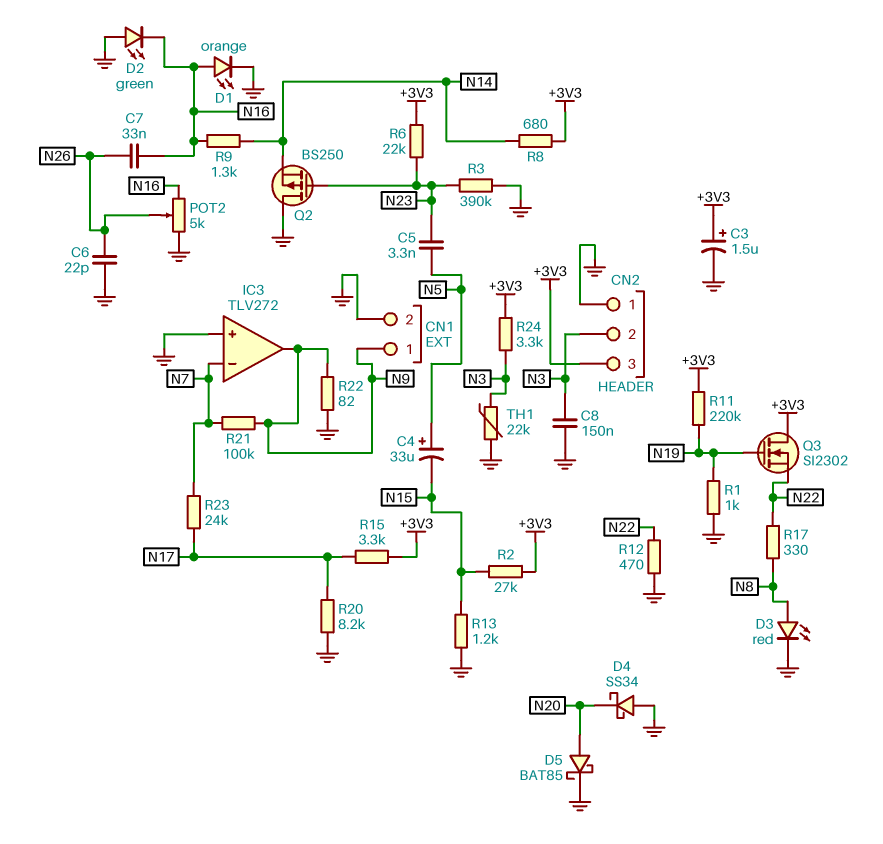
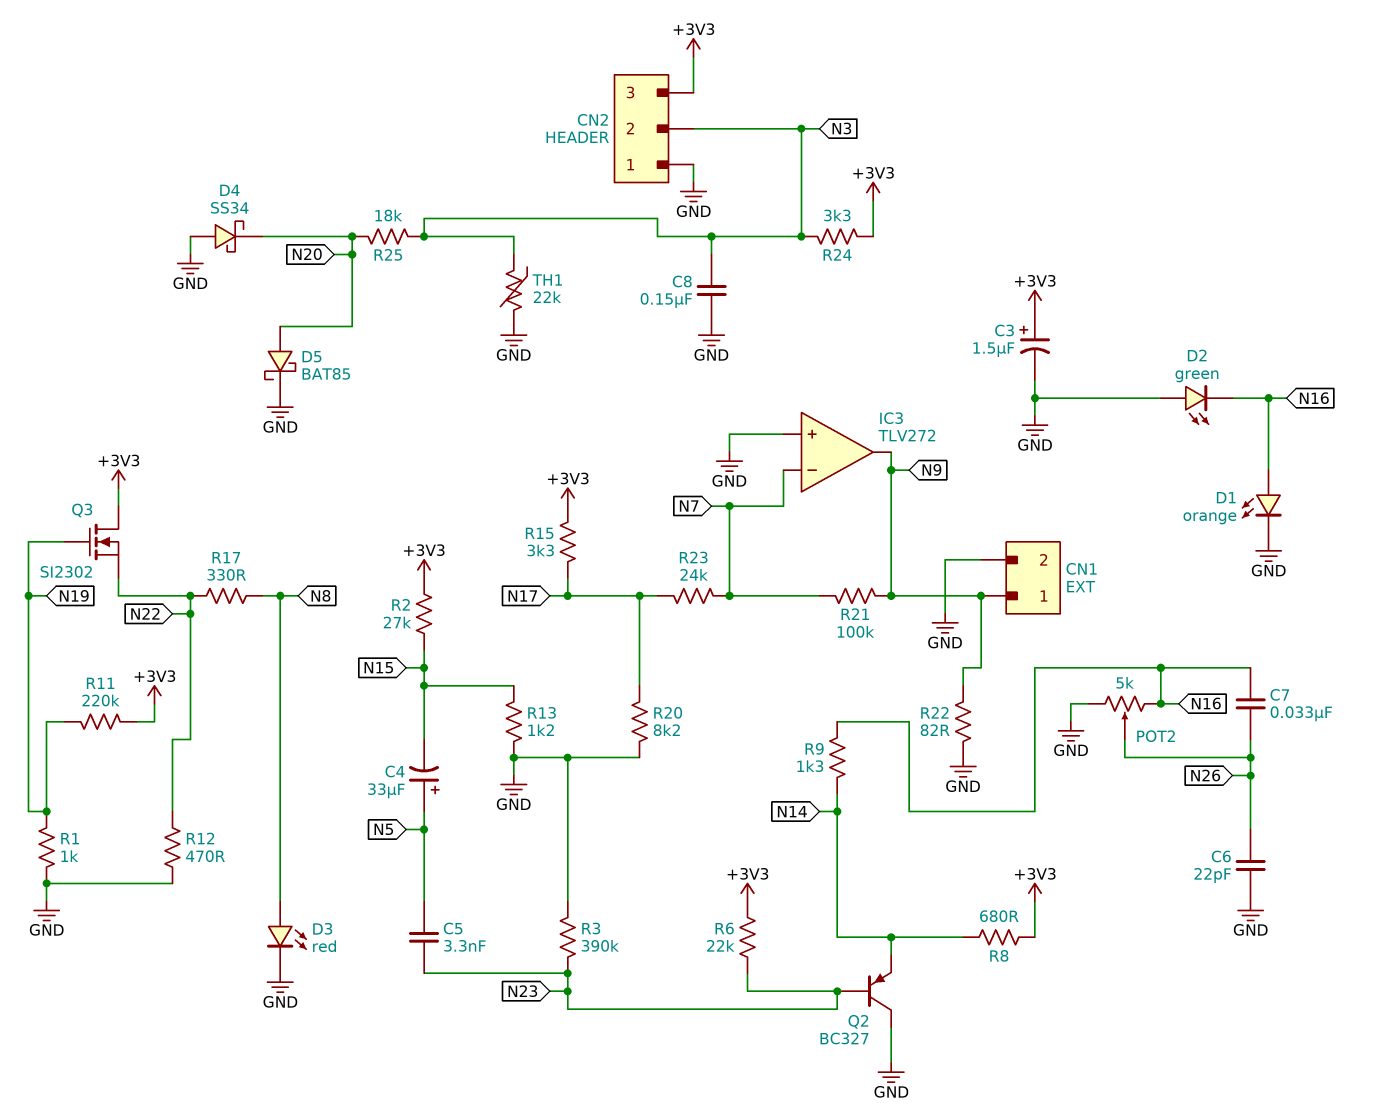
Q2: PMOS BS250 (G N23, D GND, S N14) -> PNP BC327 (B N23, C GND, E N14)
R25: none -> 18k (N3, N20)

